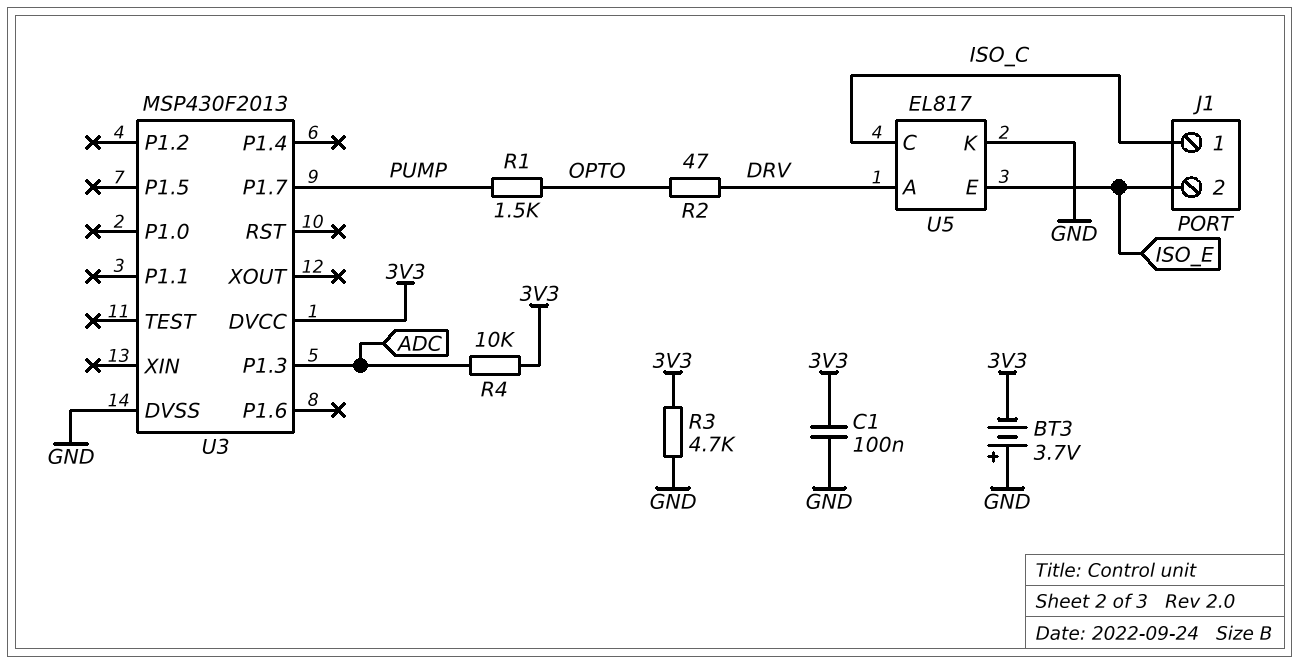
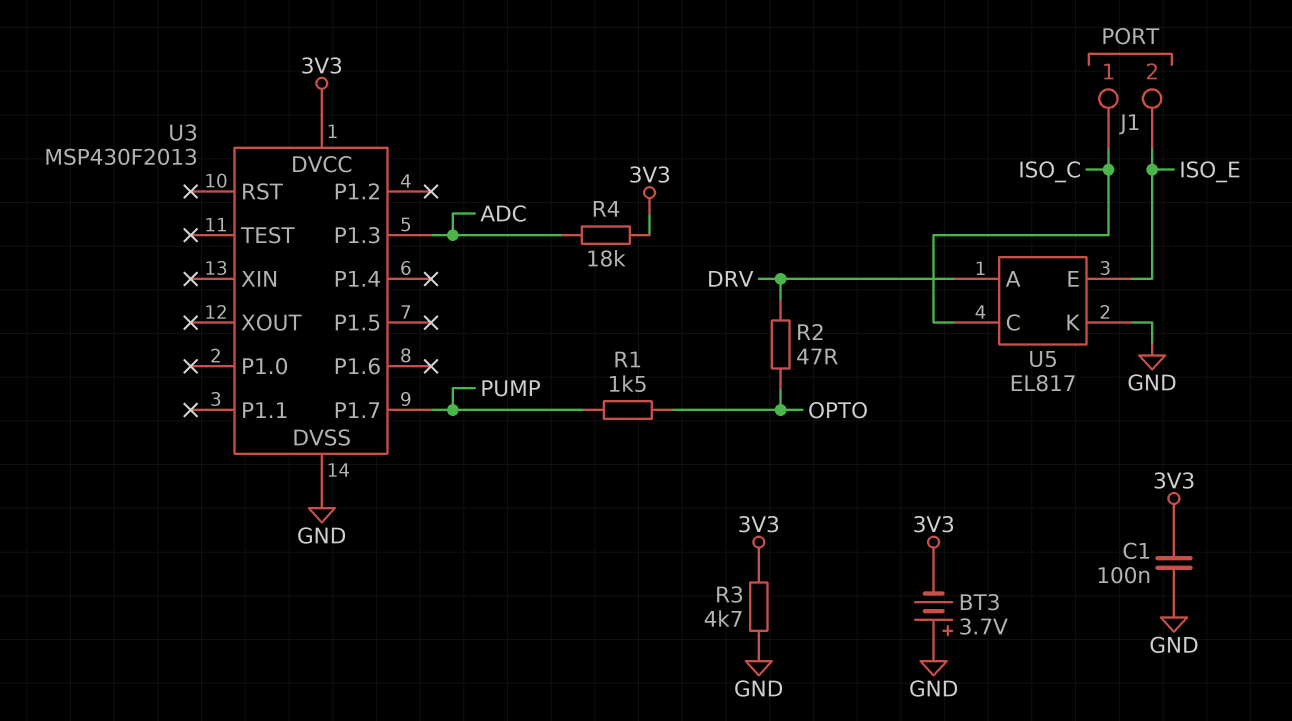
R4: 10k (3V3, ADC) -> 18k (3V3, ADC)

